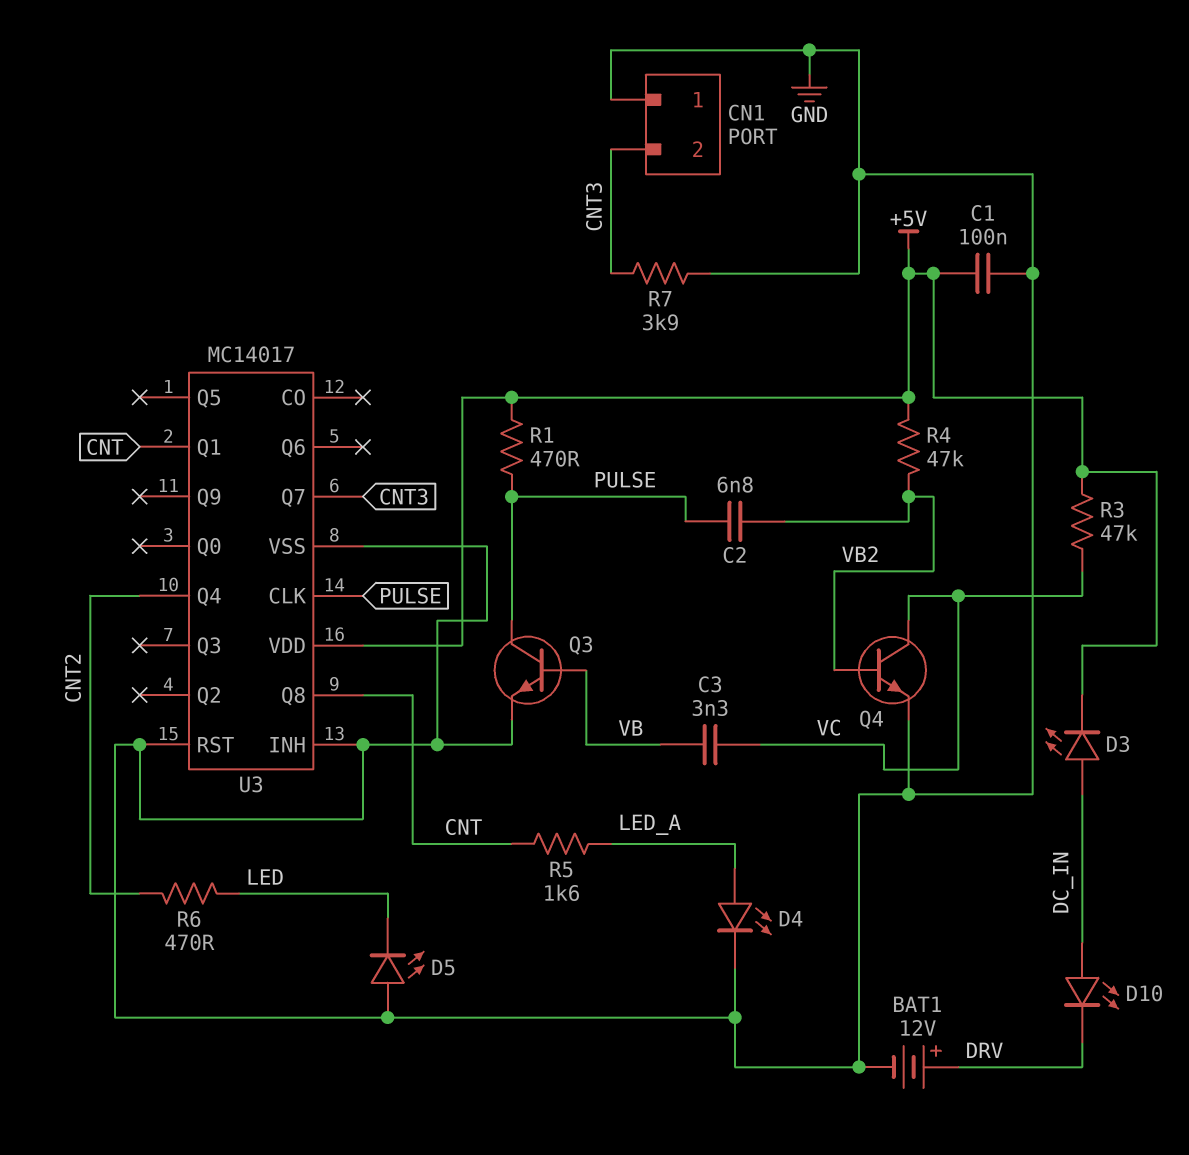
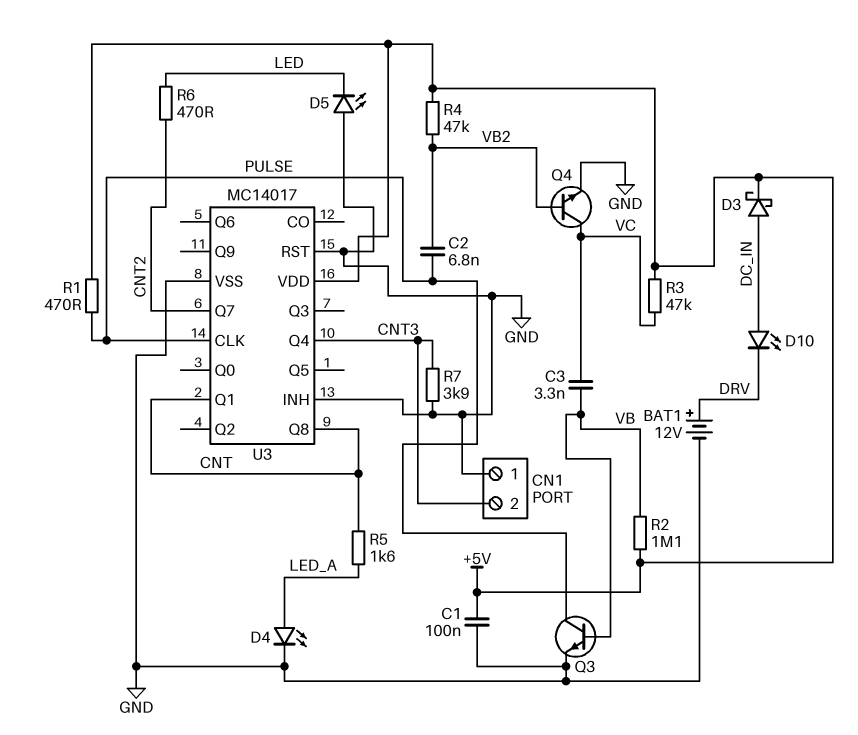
D3: LED (A DC_IN, K +5V) -> schottky (A DC_IN, K +5V)
R2: none -> 1.1M (+5V, VB)
U3 pin Q4: CNT2 -> CNT3
U3 pin Q7: CNT3 -> CNT2

